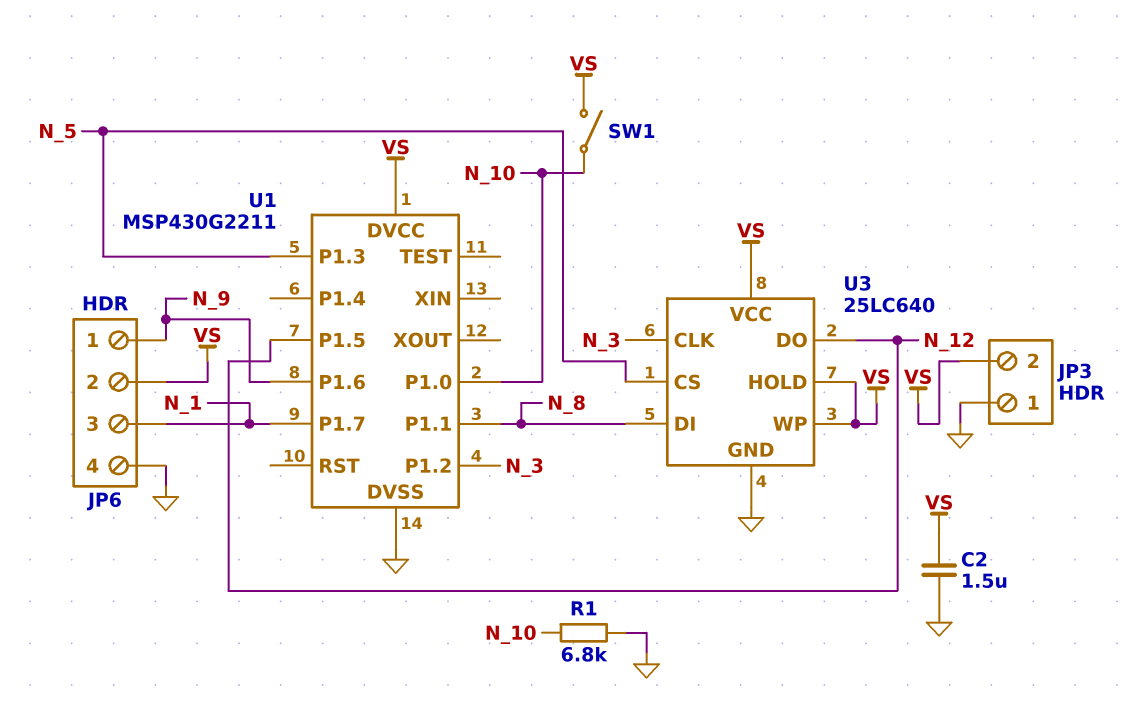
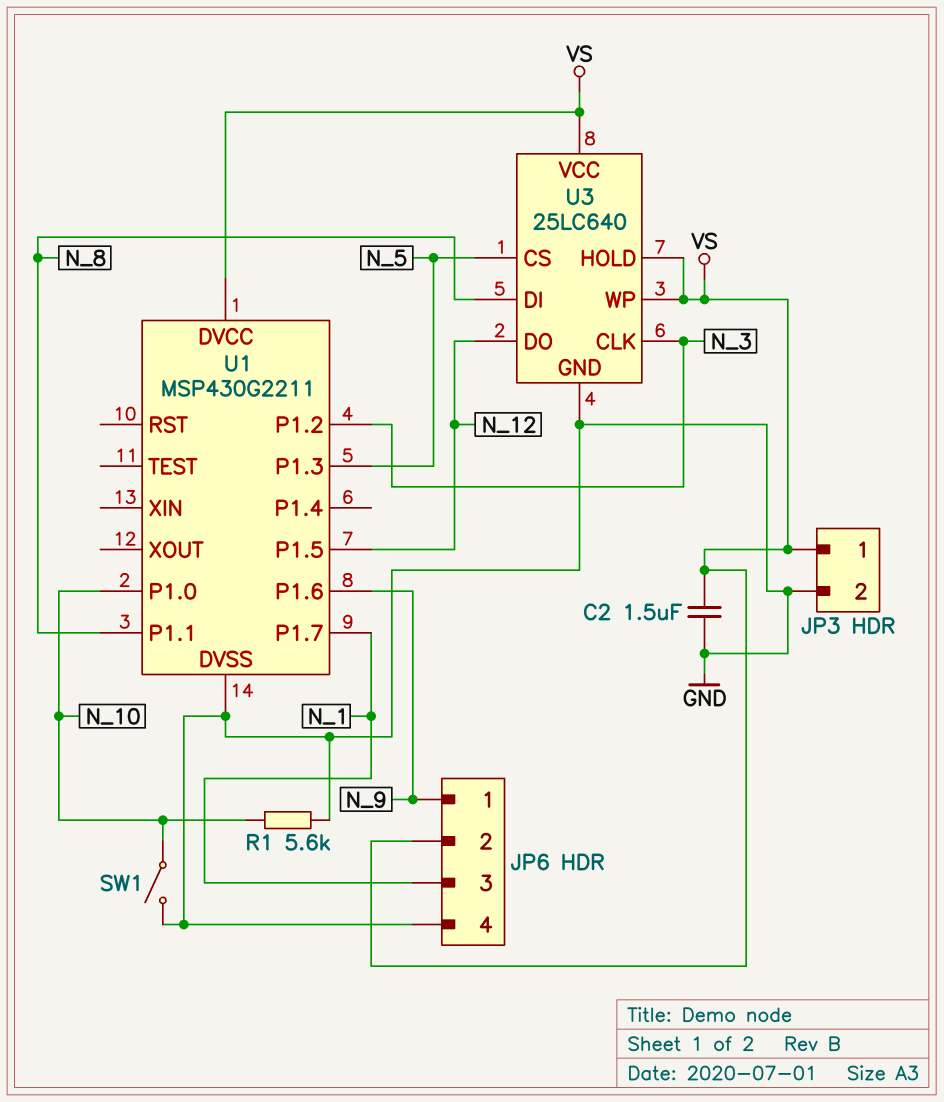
JP3 pin 1: GND -> VS
JP3 pin 2: VS -> GND
R1: 6.8k (GND, N_10) -> 5.6k (GND, N_10)
SW1: switch (N_10, VS) -> switch (GND, N_10)

